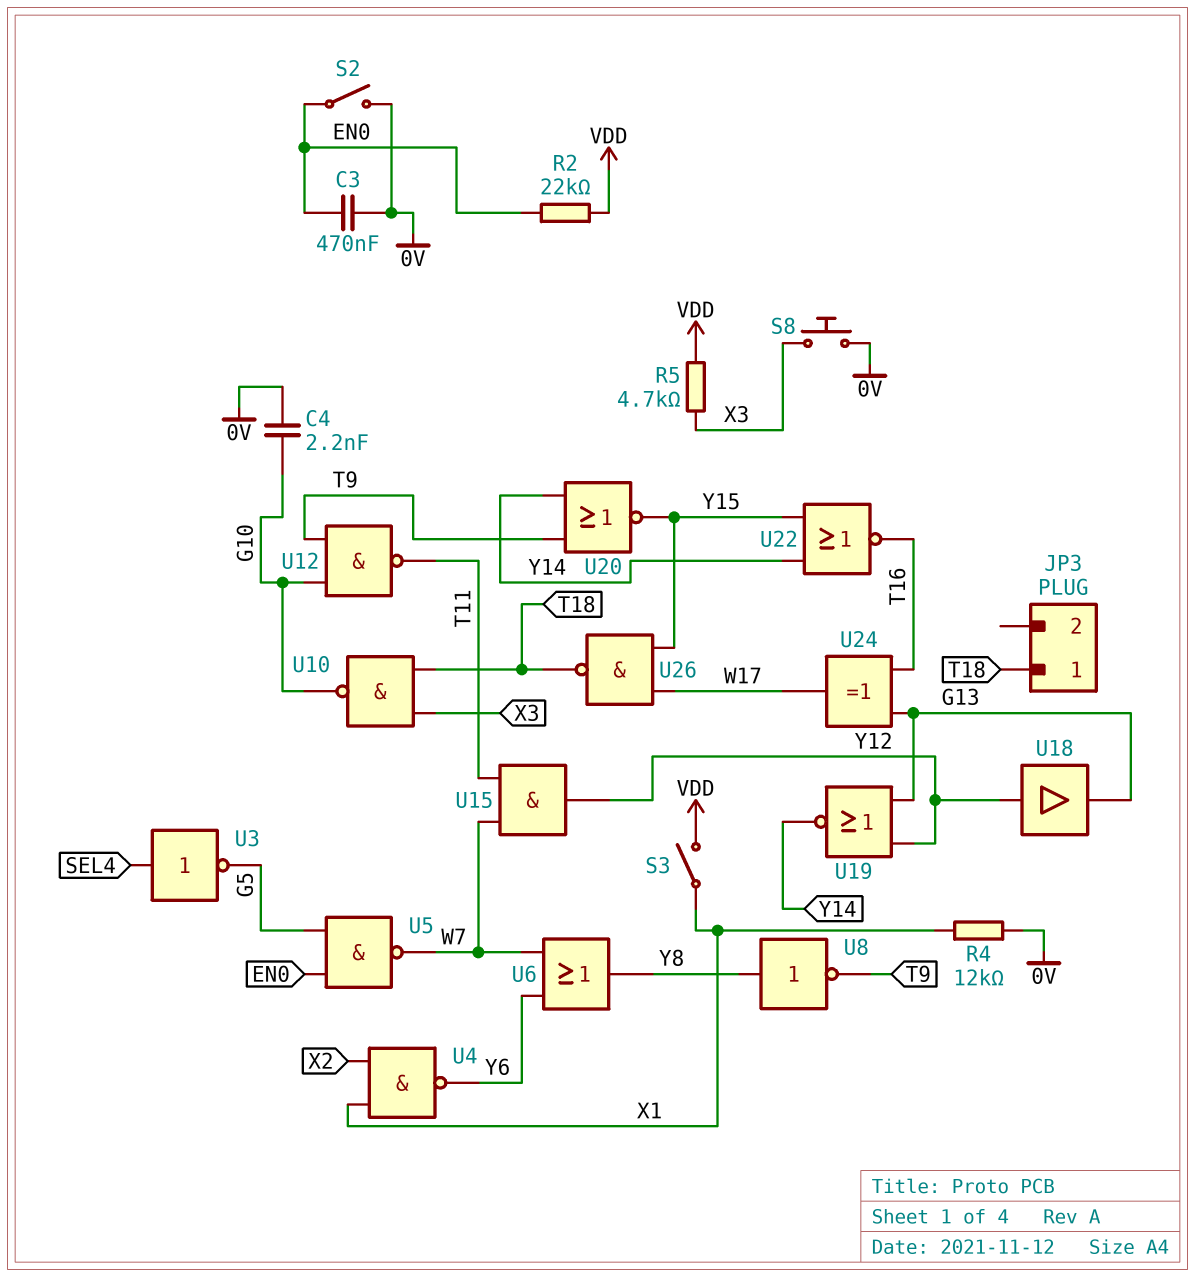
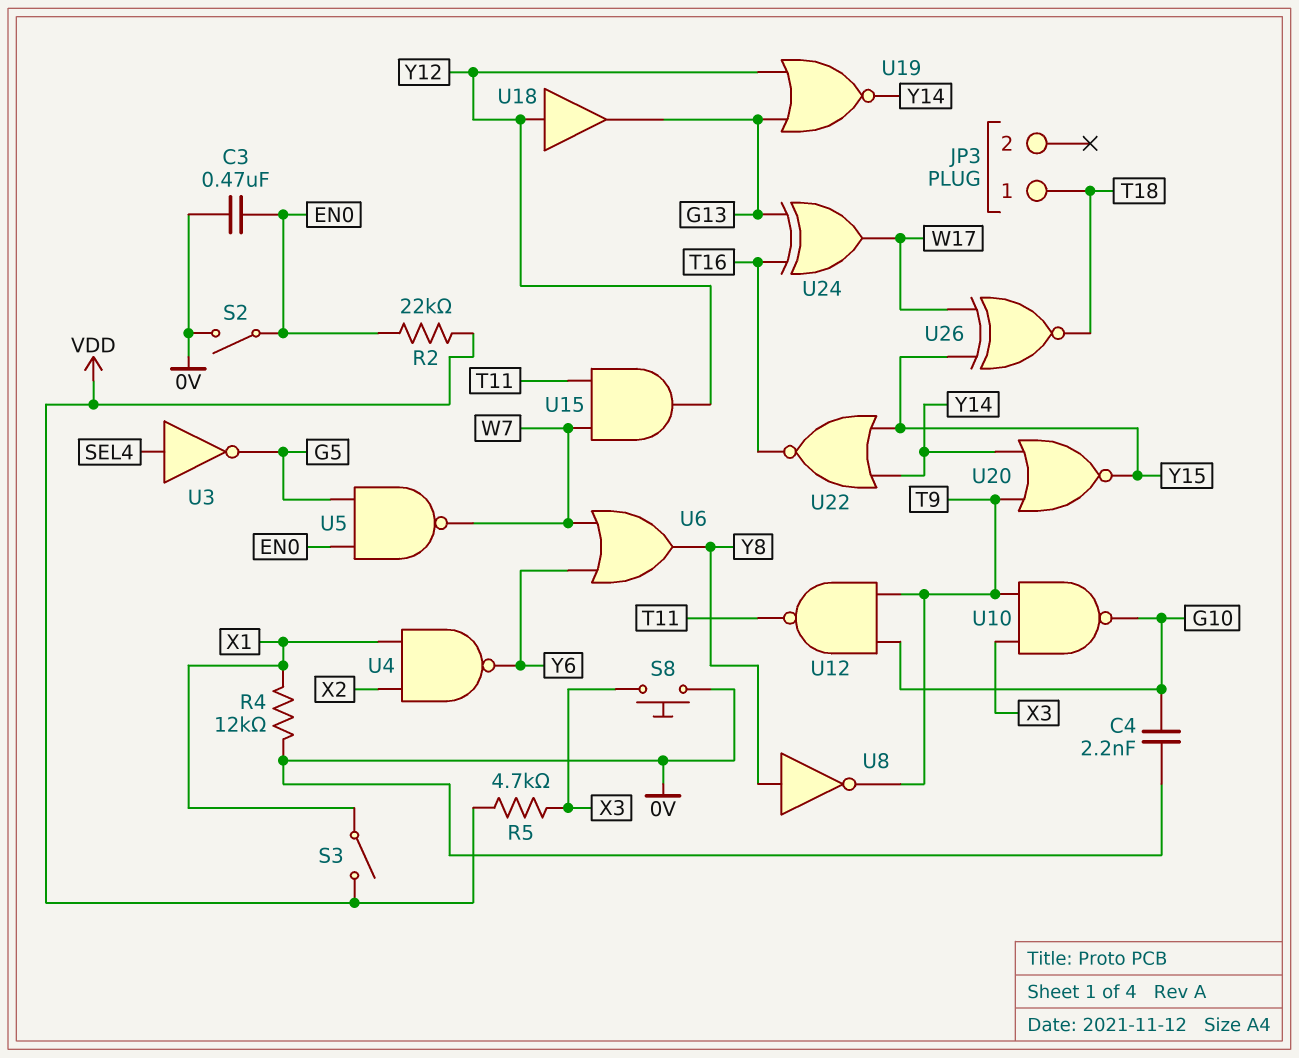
U10: NAND (in T18, in X3, out G10) -> NAND (in T9, in X3, out G10)
U26: NAND (in W17, in Y15, out T18) -> XNOR (in W17, in Y15, out T18)

